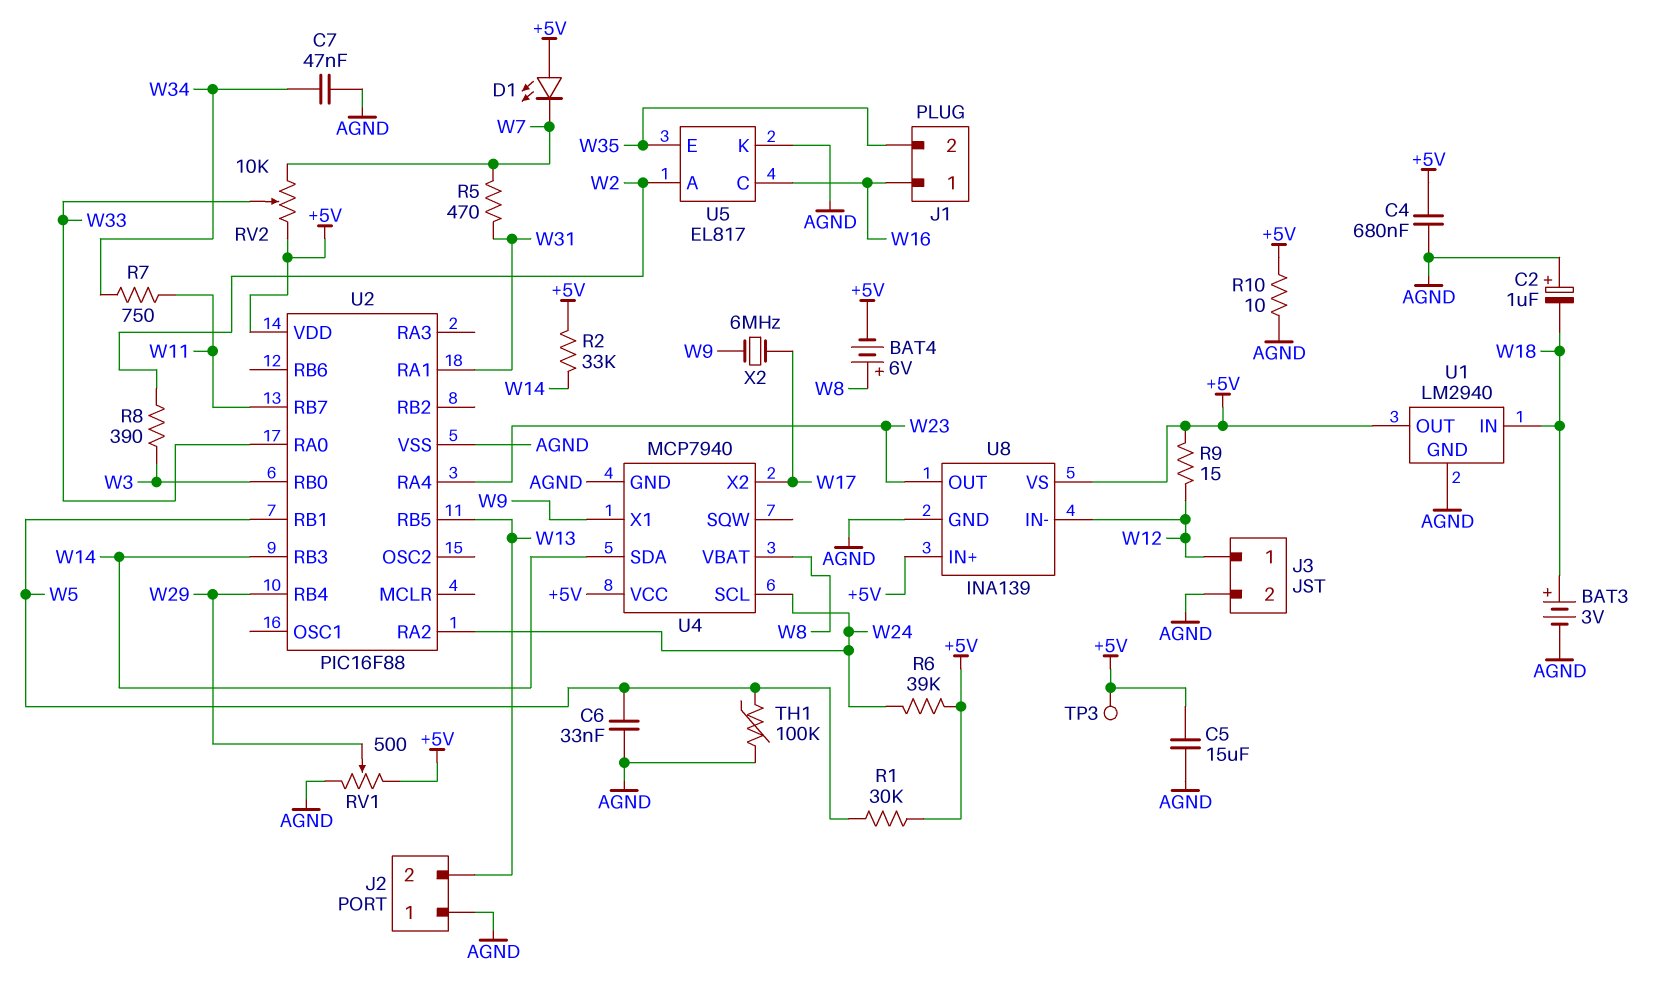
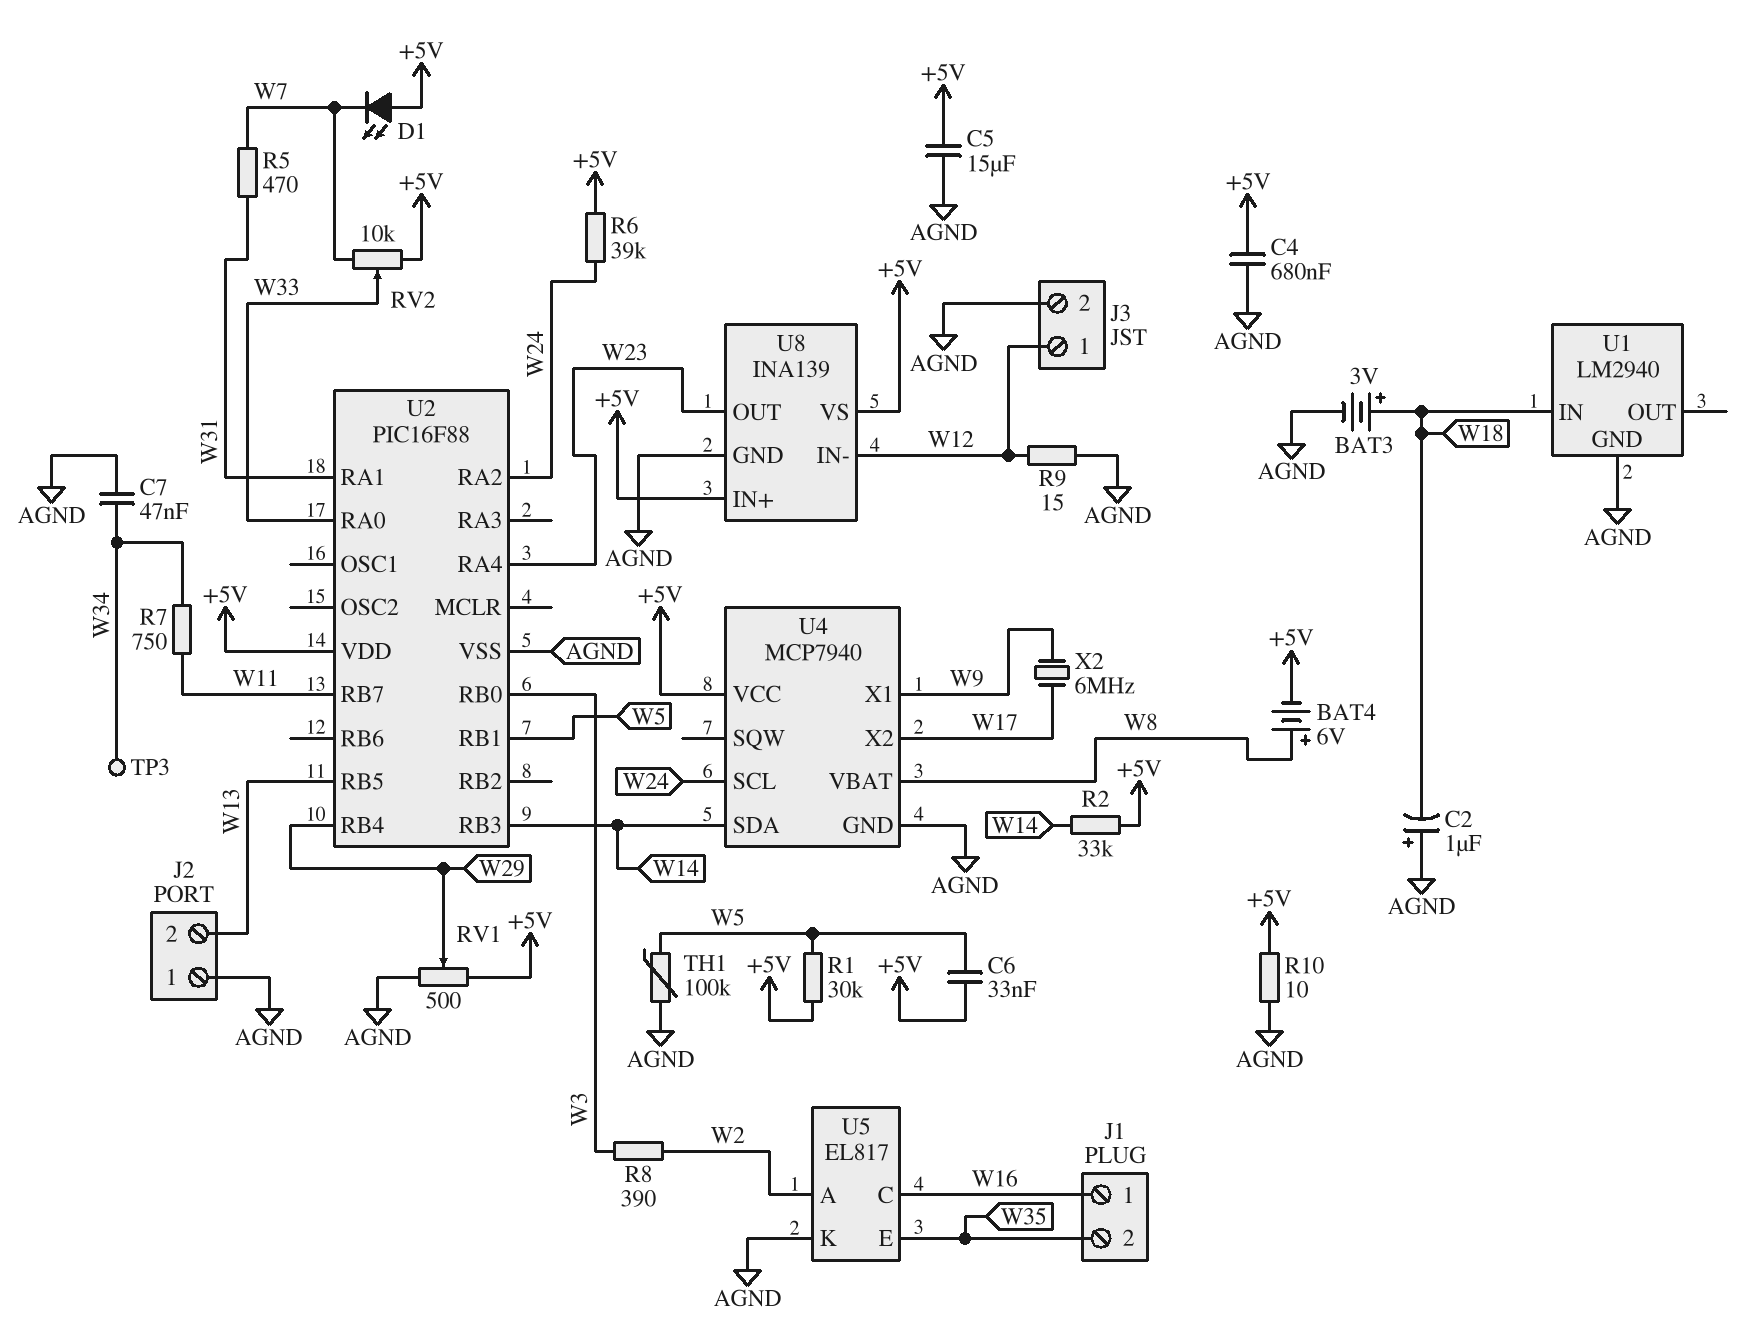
C6: 33nF (AGND, W5) -> 33nF (+5V, W5)
R9: 15 (+5V, W12) -> 15 (AGND, W12)
TP3: test point (+5V) -> test point (W34)
U1 pin OUT: +5V -> none

